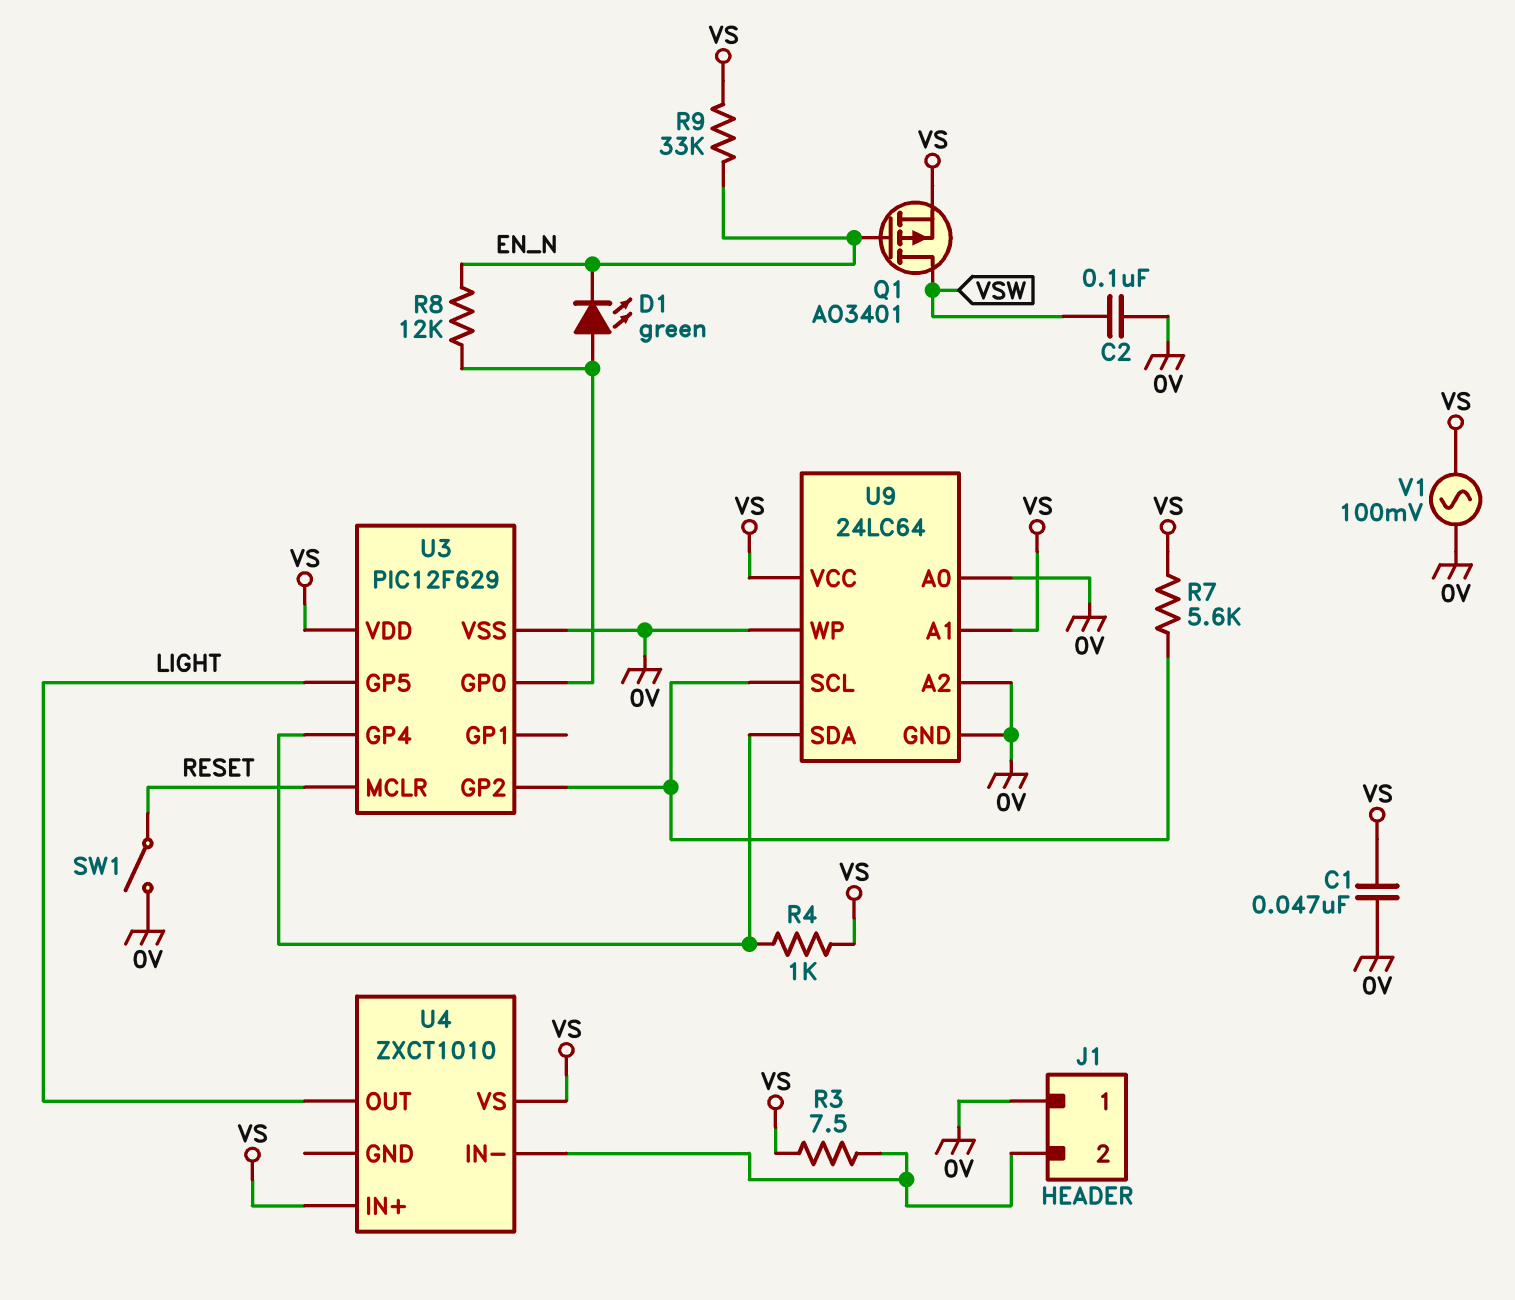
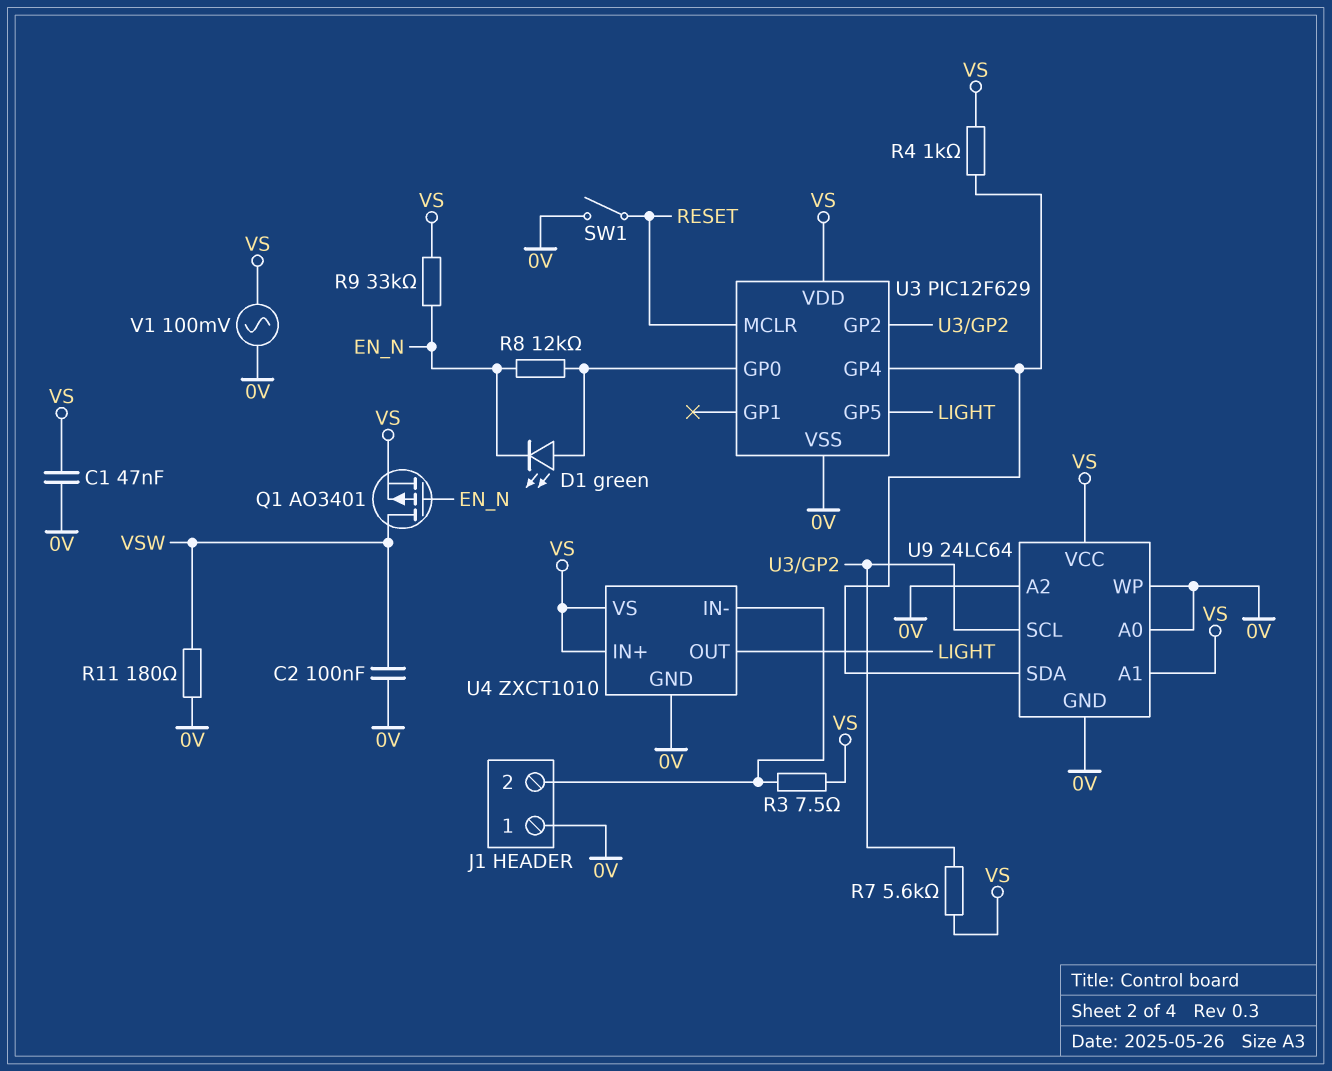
R11: none -> 180 (0V, VSW)
U4 pin GND: none -> 0V

